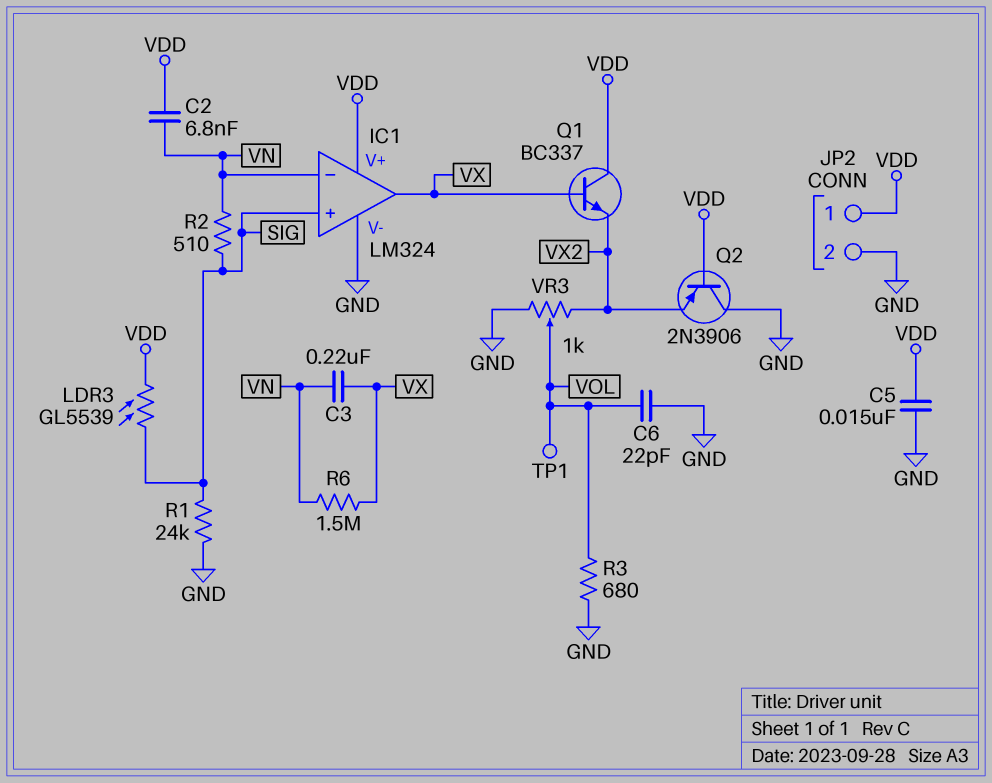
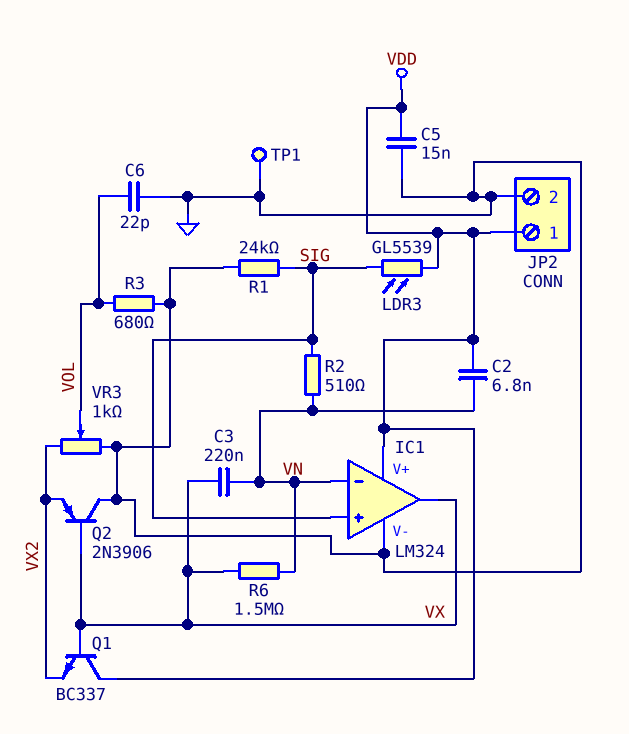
Q2: PNP 2N3906 (B VDD, C GND, E VX2) -> PNP 2N3906 (B VX, C GND, E VX2)
TP1: test point (VOL) -> test point (GND)

